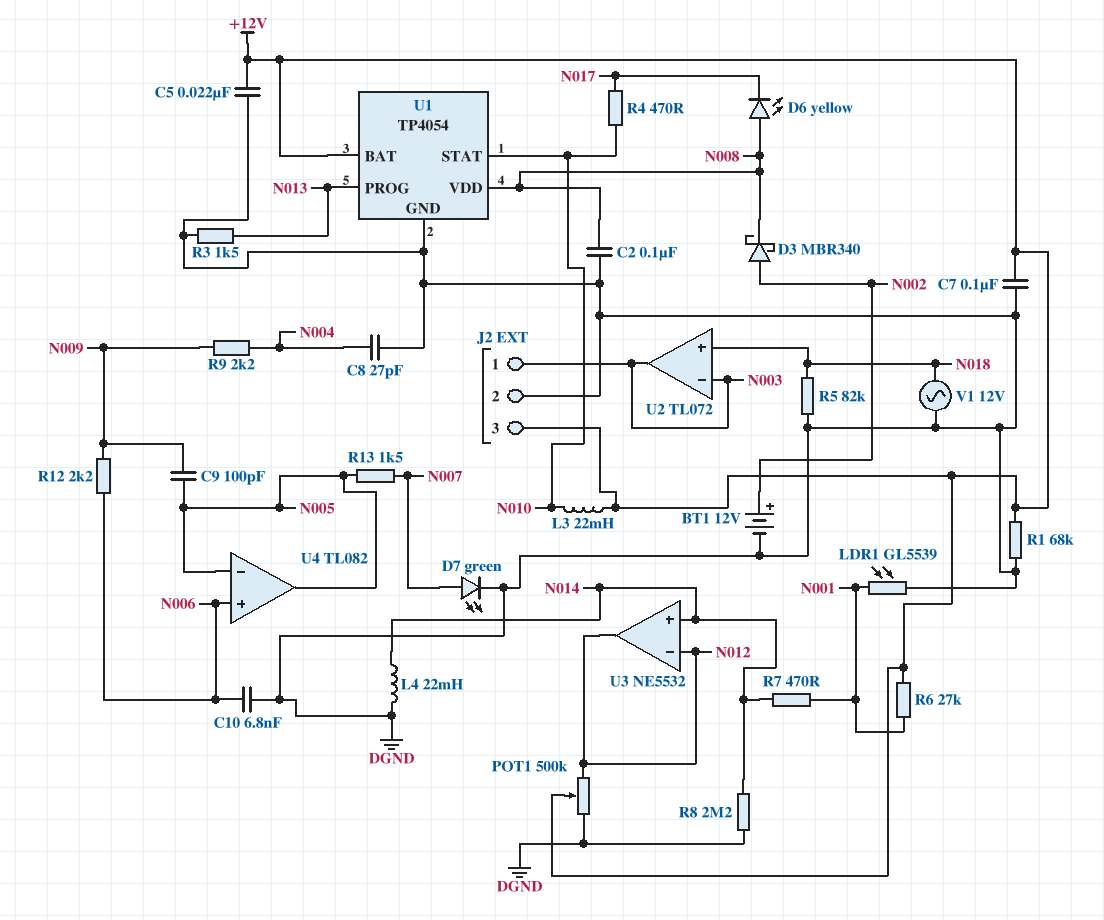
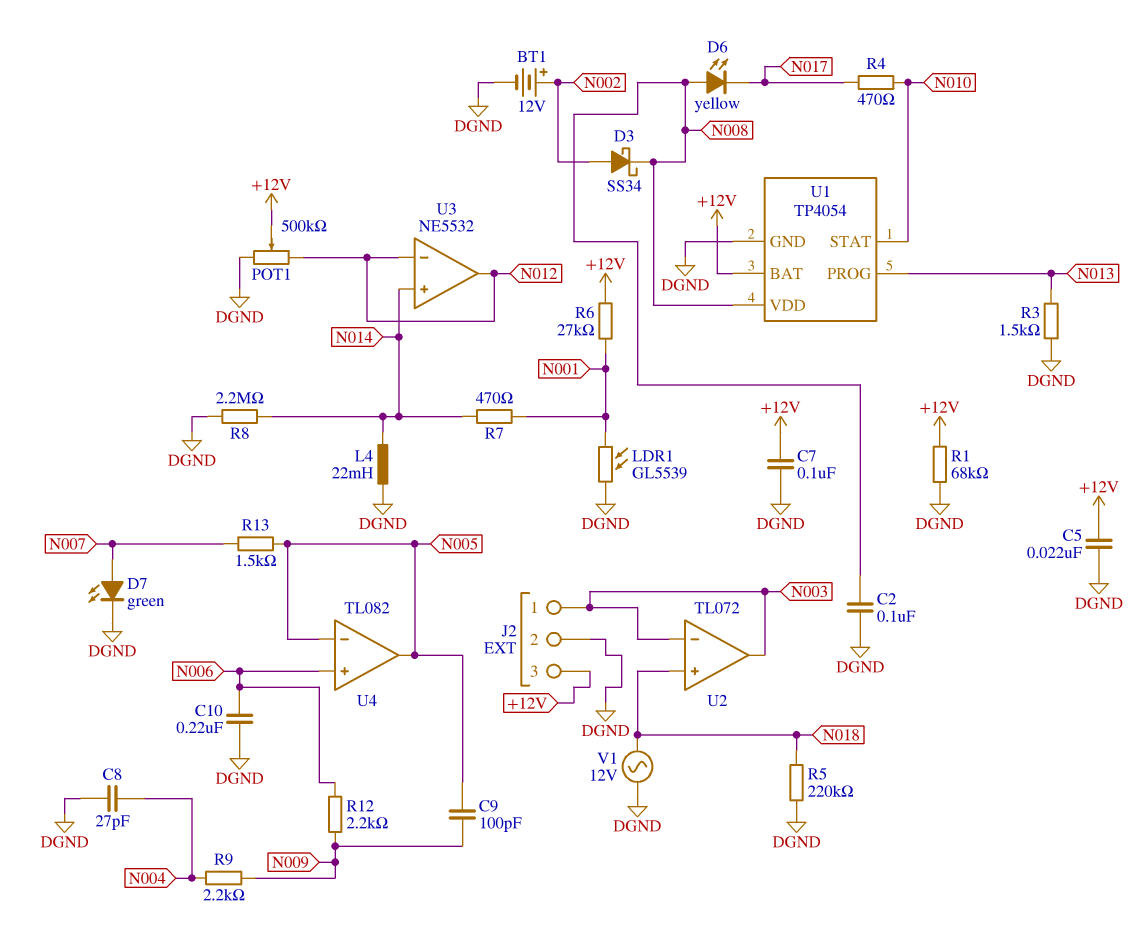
C10: 6.8nF (DGND, N006) -> 220nF (DGND, N006)
D3: schottky MBR340 (A N002, K N008) -> schottky SS34 (A N002, K N008)
L3: 22mH (+12V, N010) -> none
R5: 82k (DGND, N018) -> 220k (DGND, N018)

